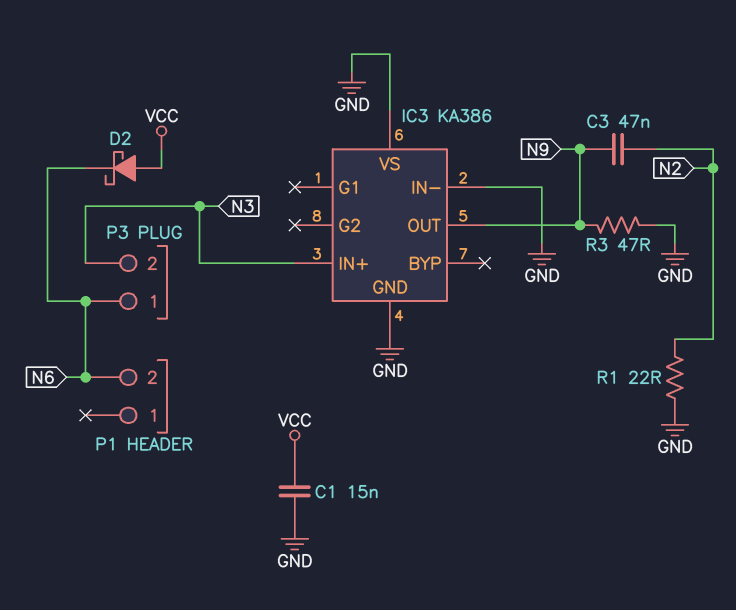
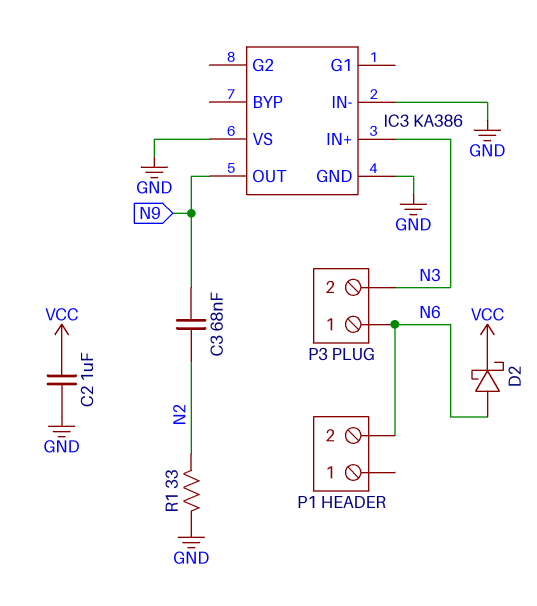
C1: 15nF (GND, VCC) -> none
C2: none -> 1uF (GND, VCC)
C3: 47nF (N2, N9) -> 68nF (N2, N9)
D2: schottky (A VCC, K N6) -> schottky (A N6, K VCC)
R1: 22 (GND, N2) -> 33 (GND, N2)
R3: 47 (GND, N9) -> none

